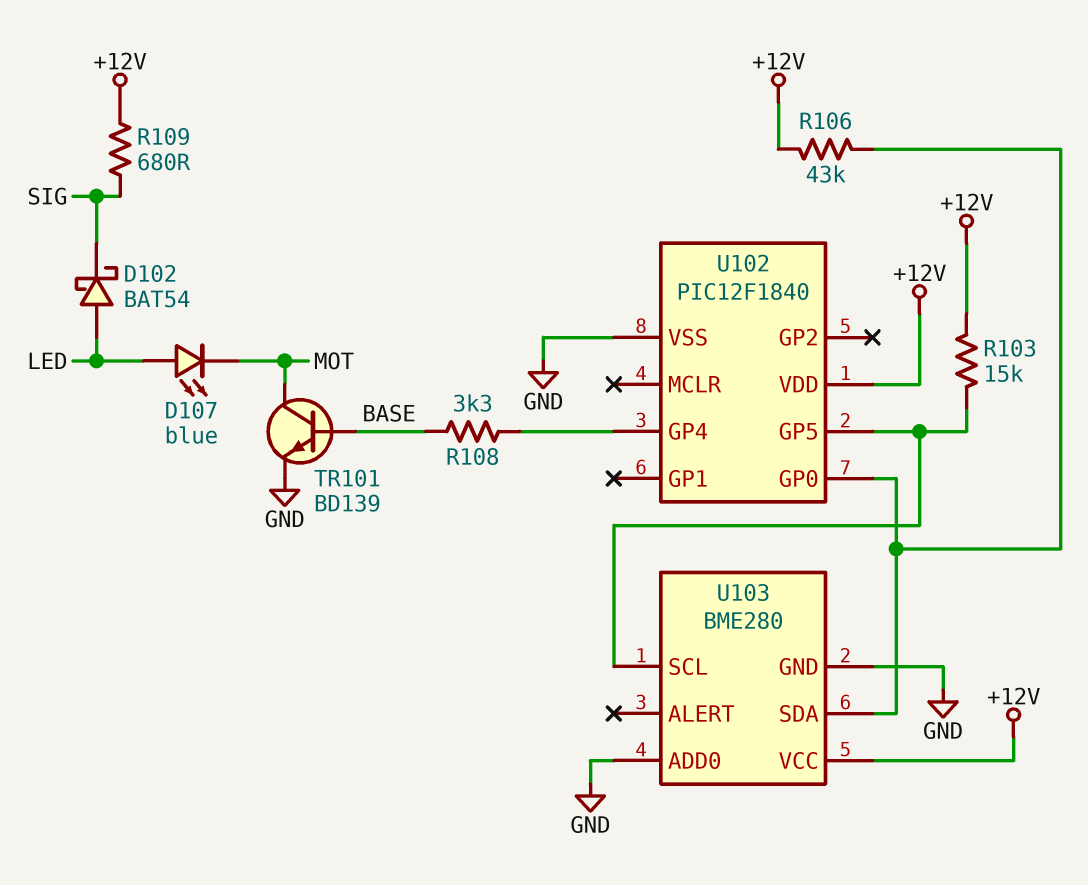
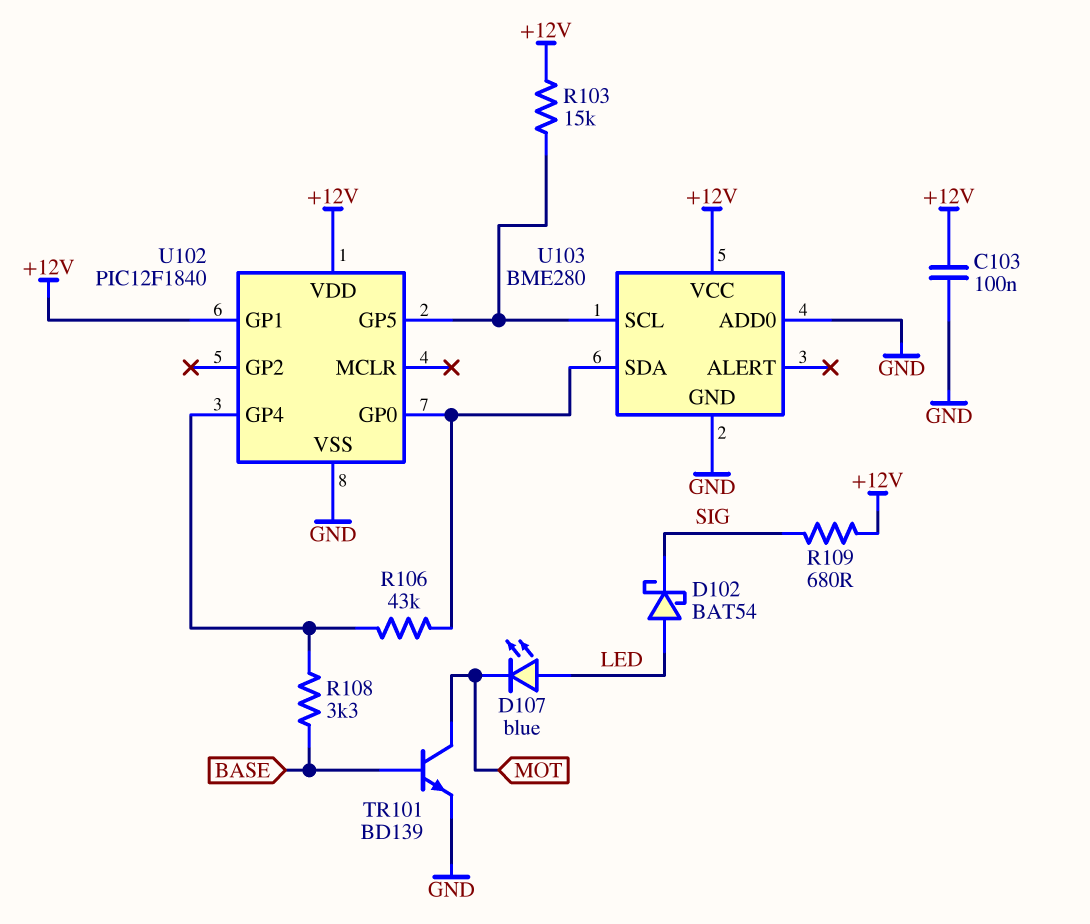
C103: none -> 100nF (+12V, GND)
R106: 43k (+12V, U102/GP0) -> 43k (U102/GP0, U102/GP4)
U102 pin GP1: none -> +12V

